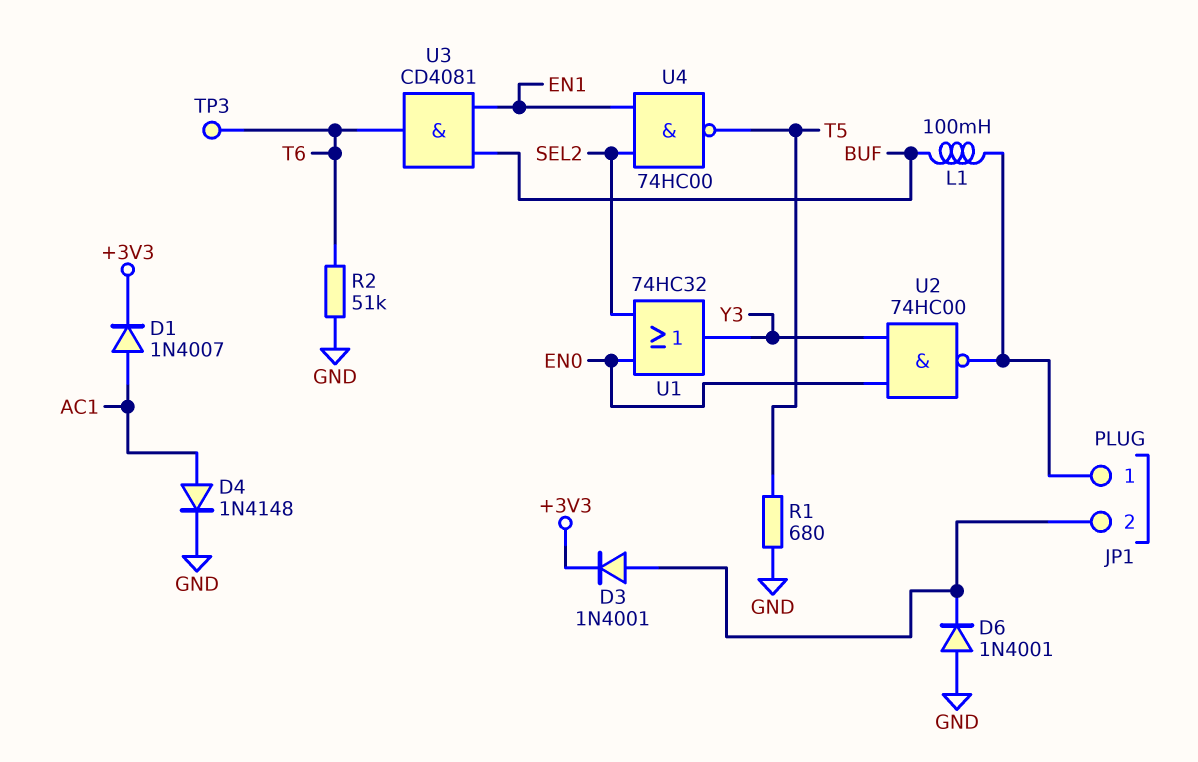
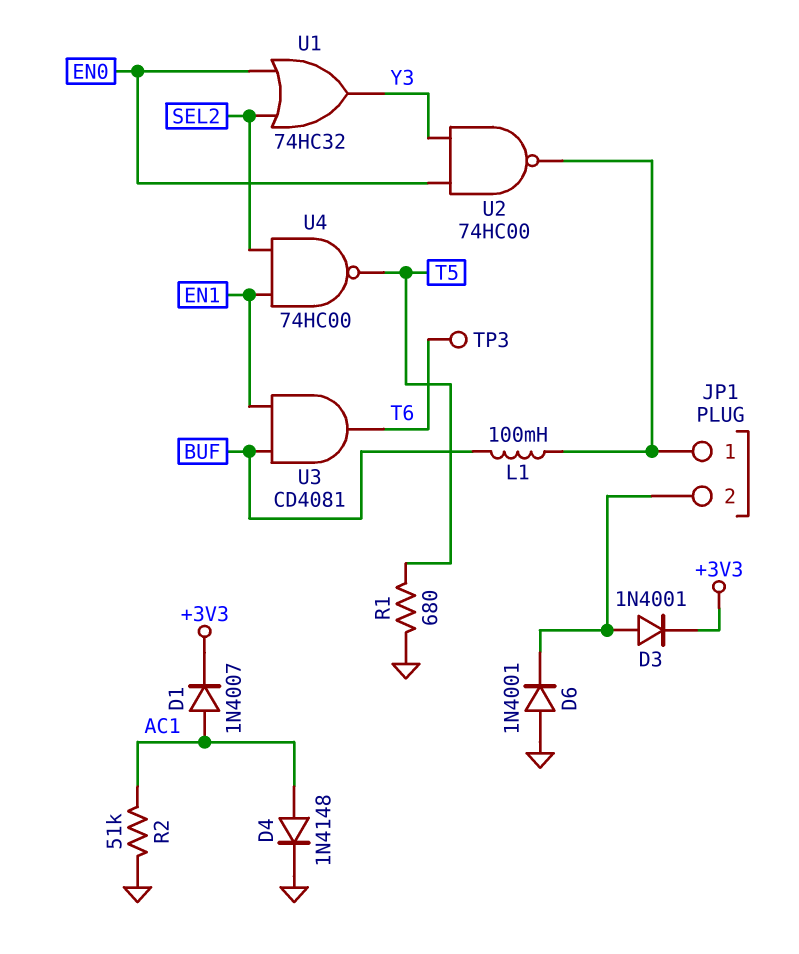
R2: 51k (GND, T6) -> 51k (AC1, GND)

